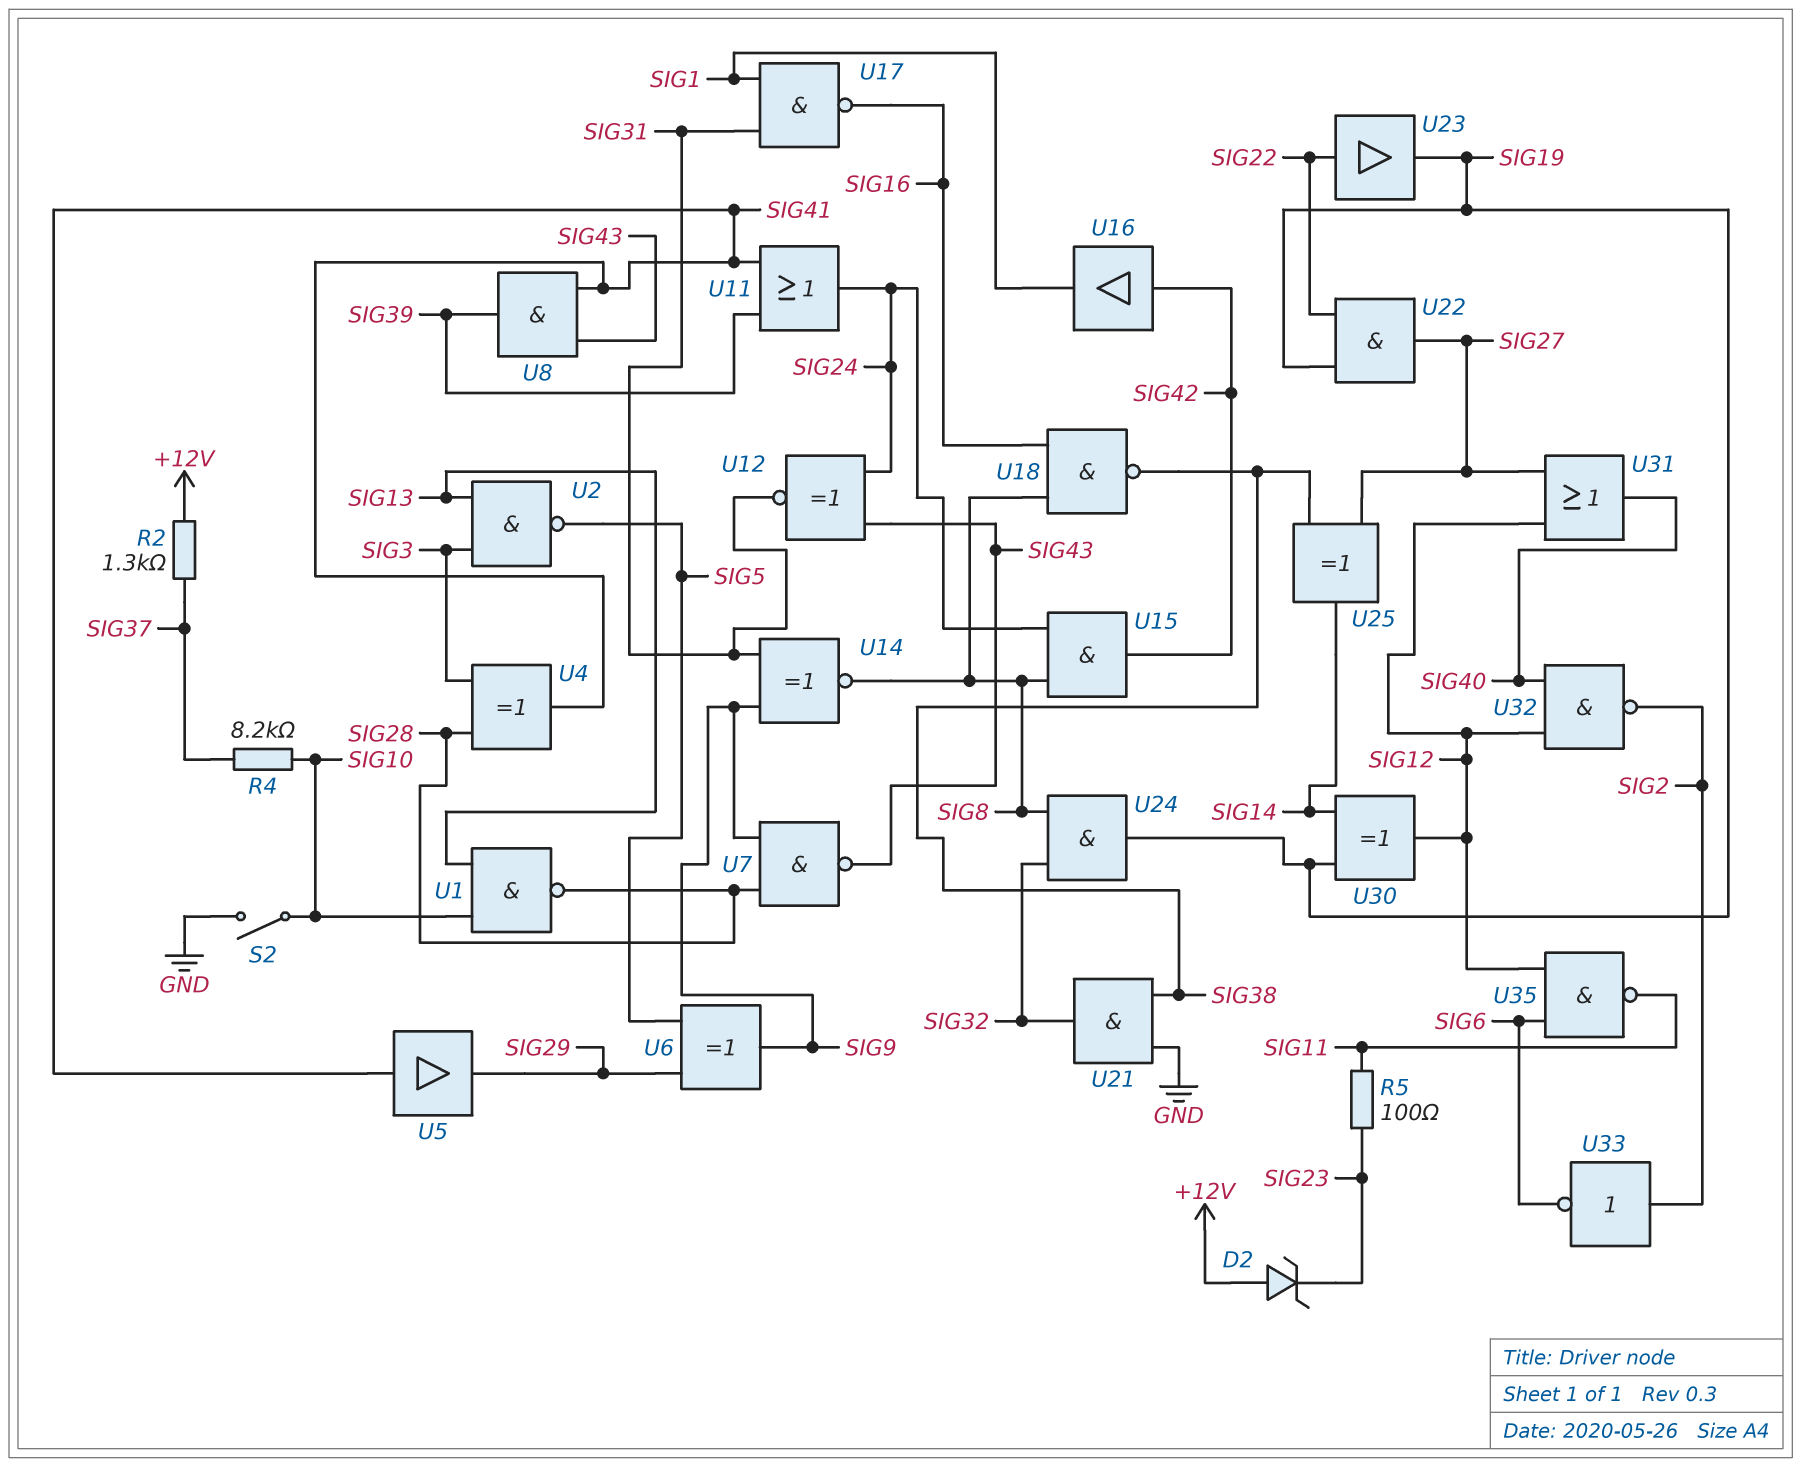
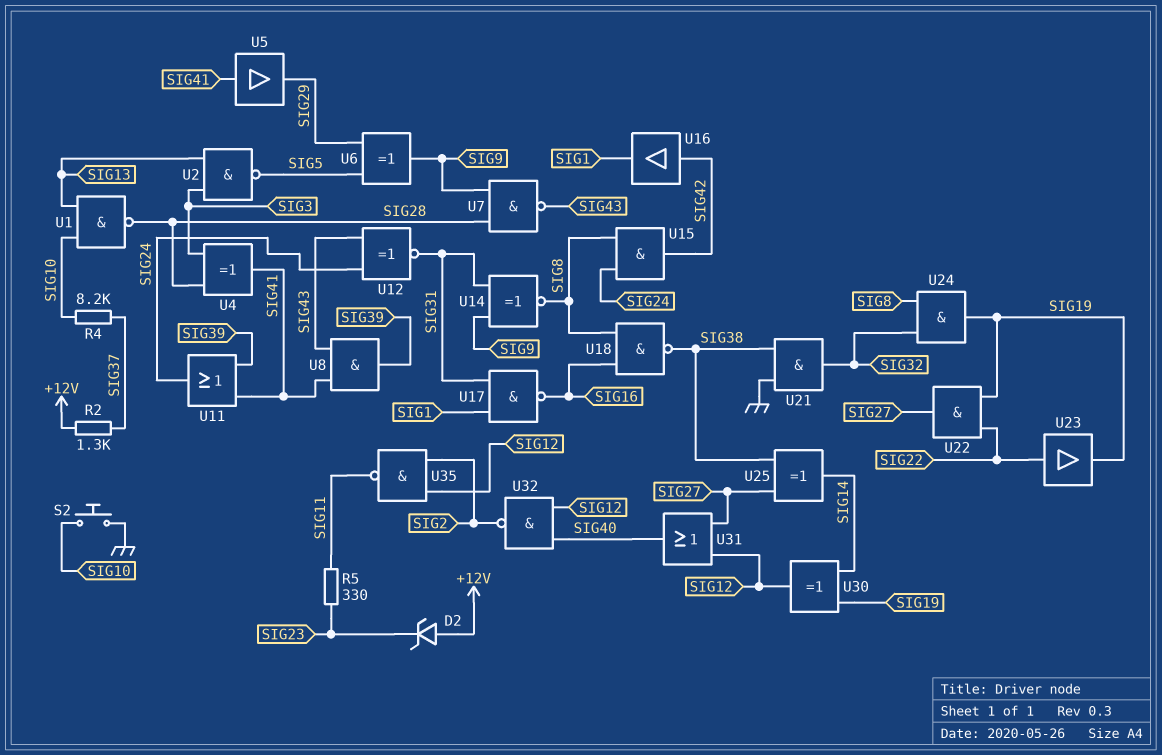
R5: 100 (SIG11, SIG23) -> 330 (SIG11, SIG23)
S2: switch (GND, SIG10) -> button (GND, SIG10)
U33: NOT (in SIG2, out SIG6) -> none
U35: NAND (in SIG6, in SIG12, out SIG11) -> NAND (in SIG2, in SIG12, out SIG11)

